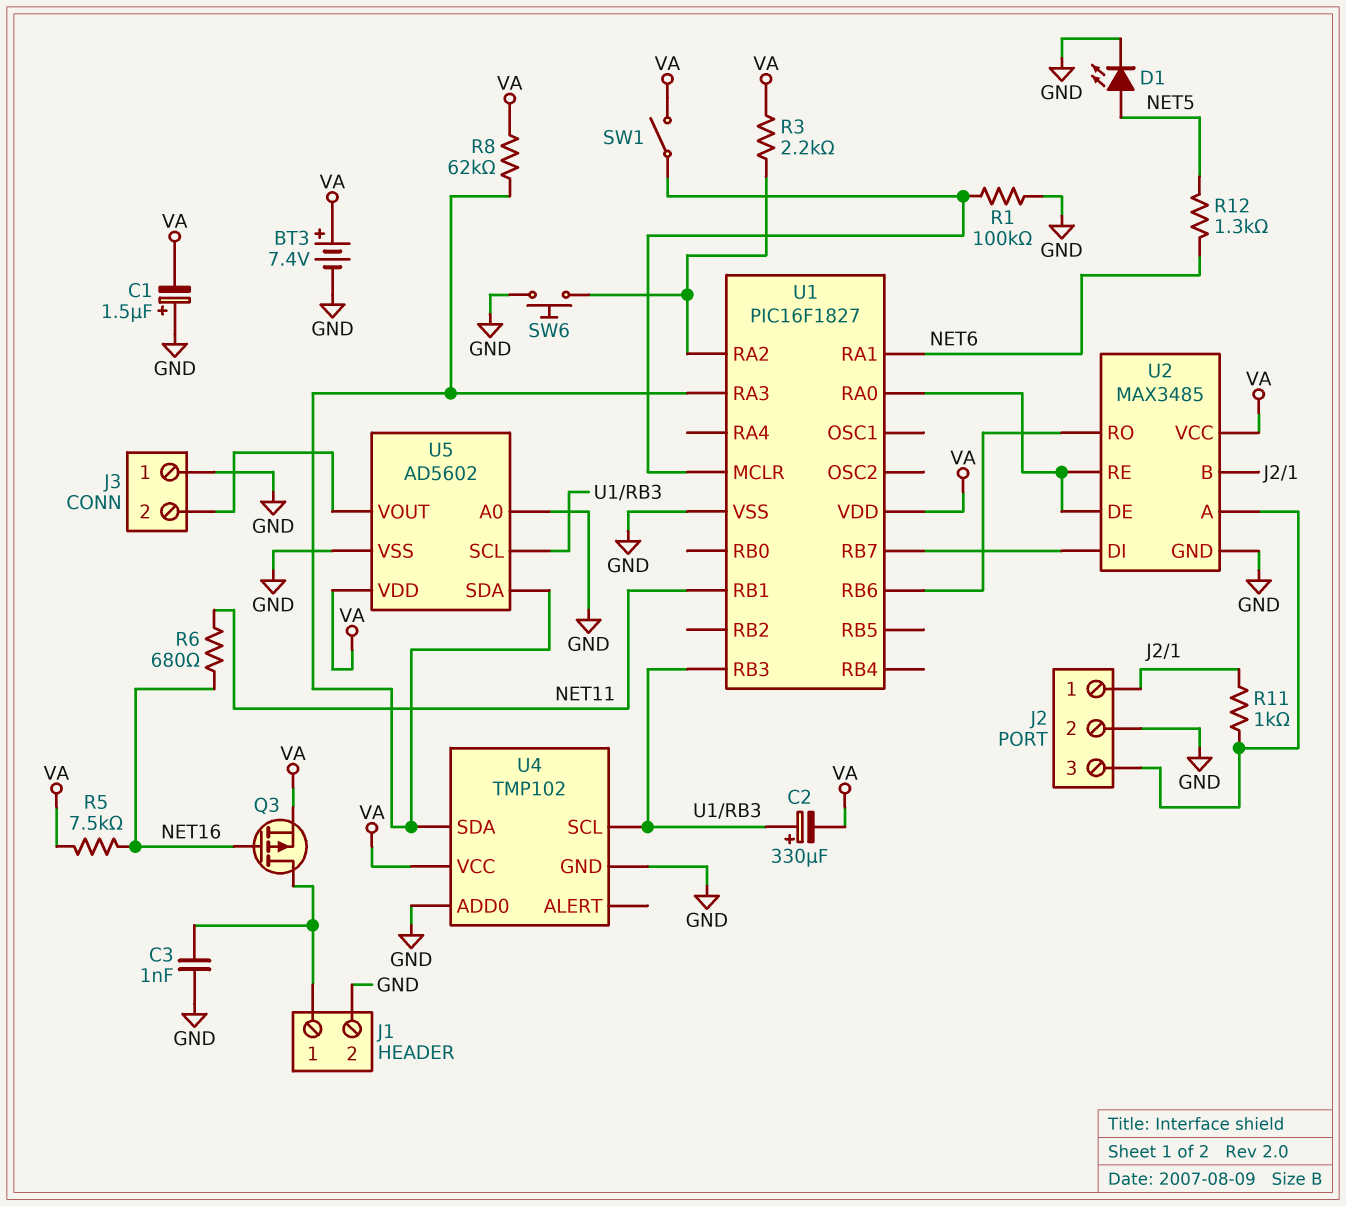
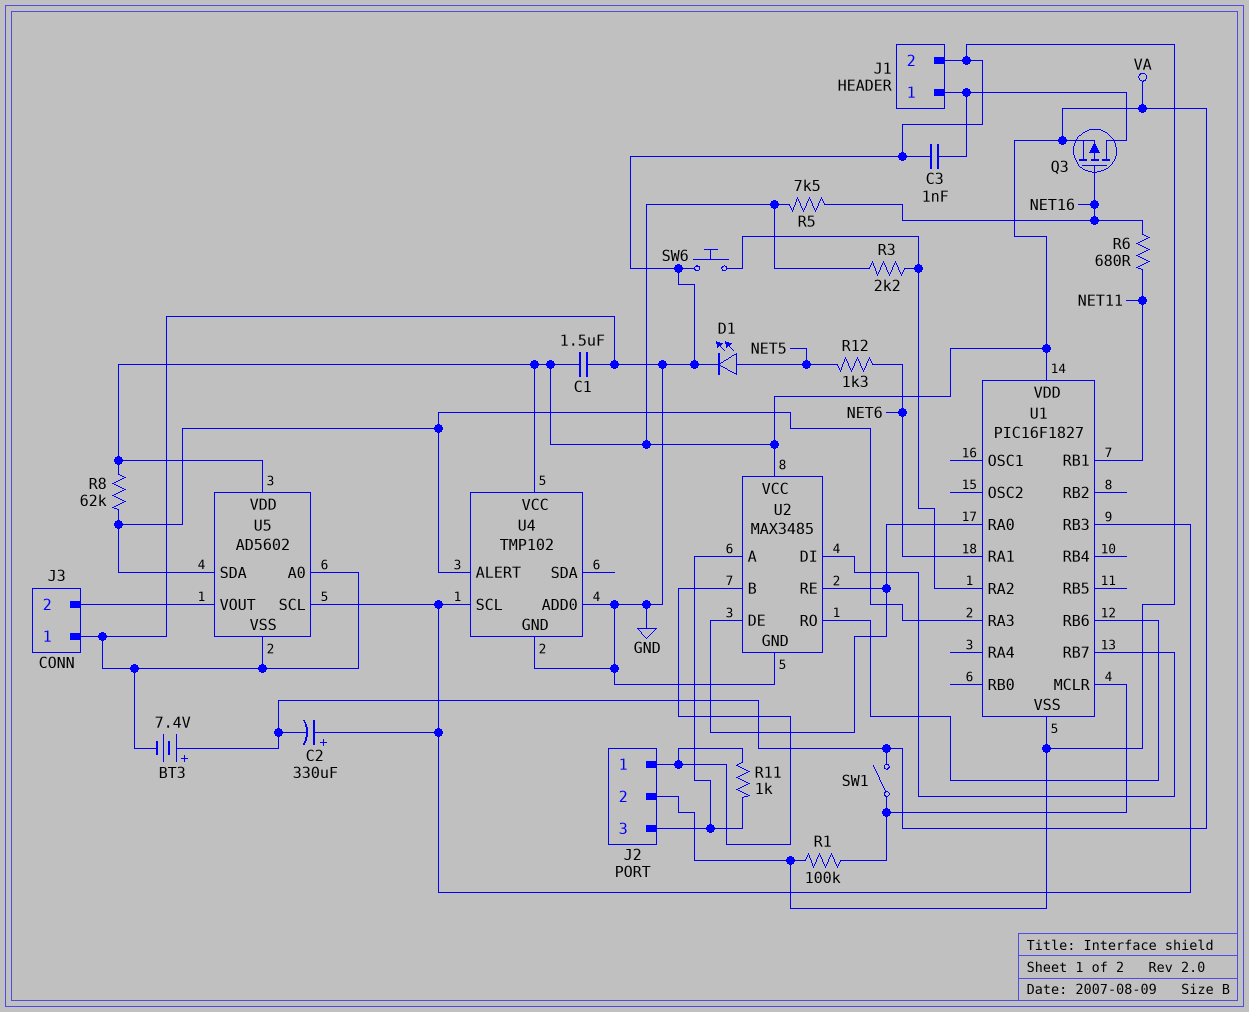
C1: 1.5uF (plus GND, minus VA) -> 1.5uF (GND, VA)
U4 pin ALERT: none -> U1/RA3
U4 pin SDA: U1/RA3 -> none

